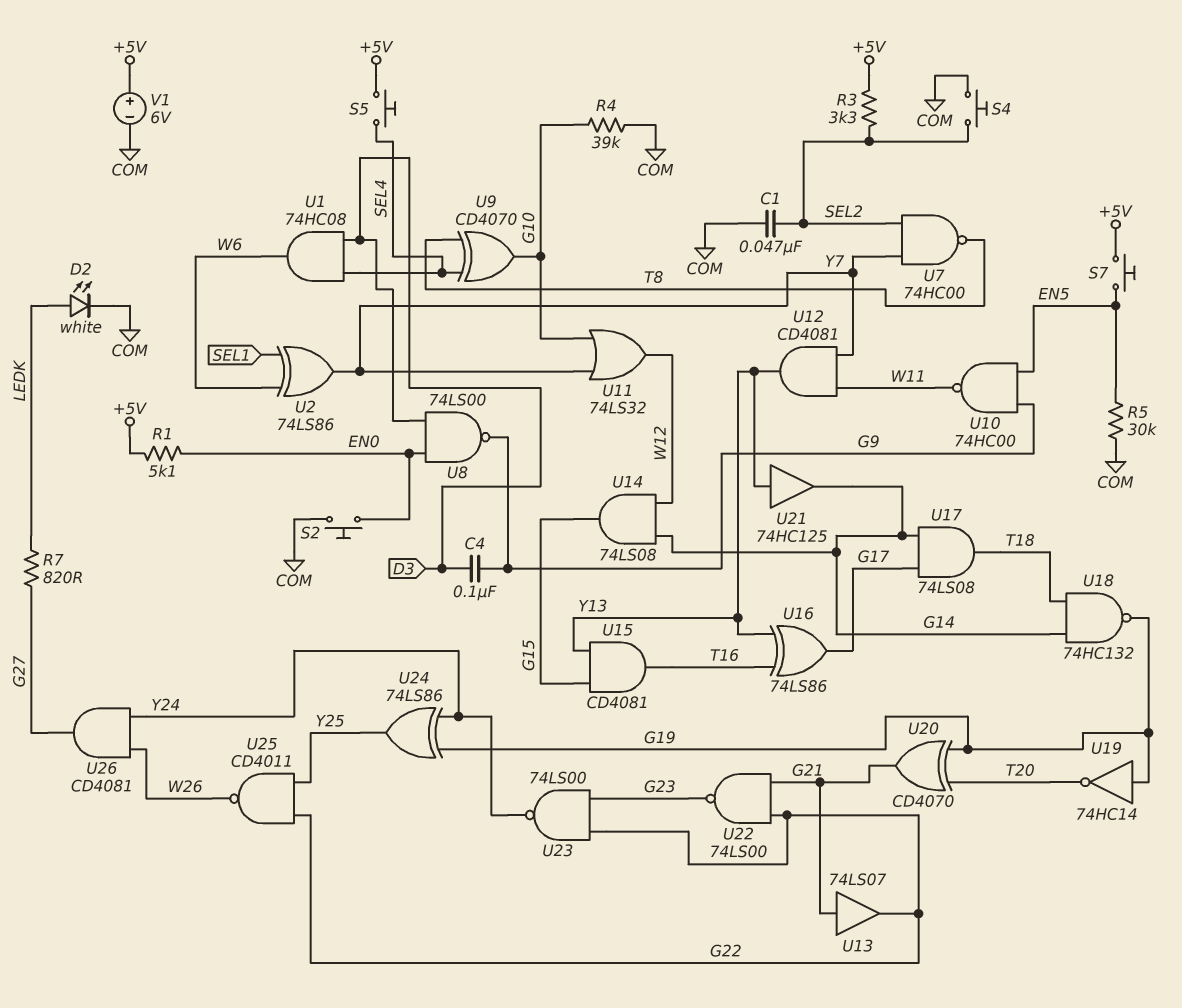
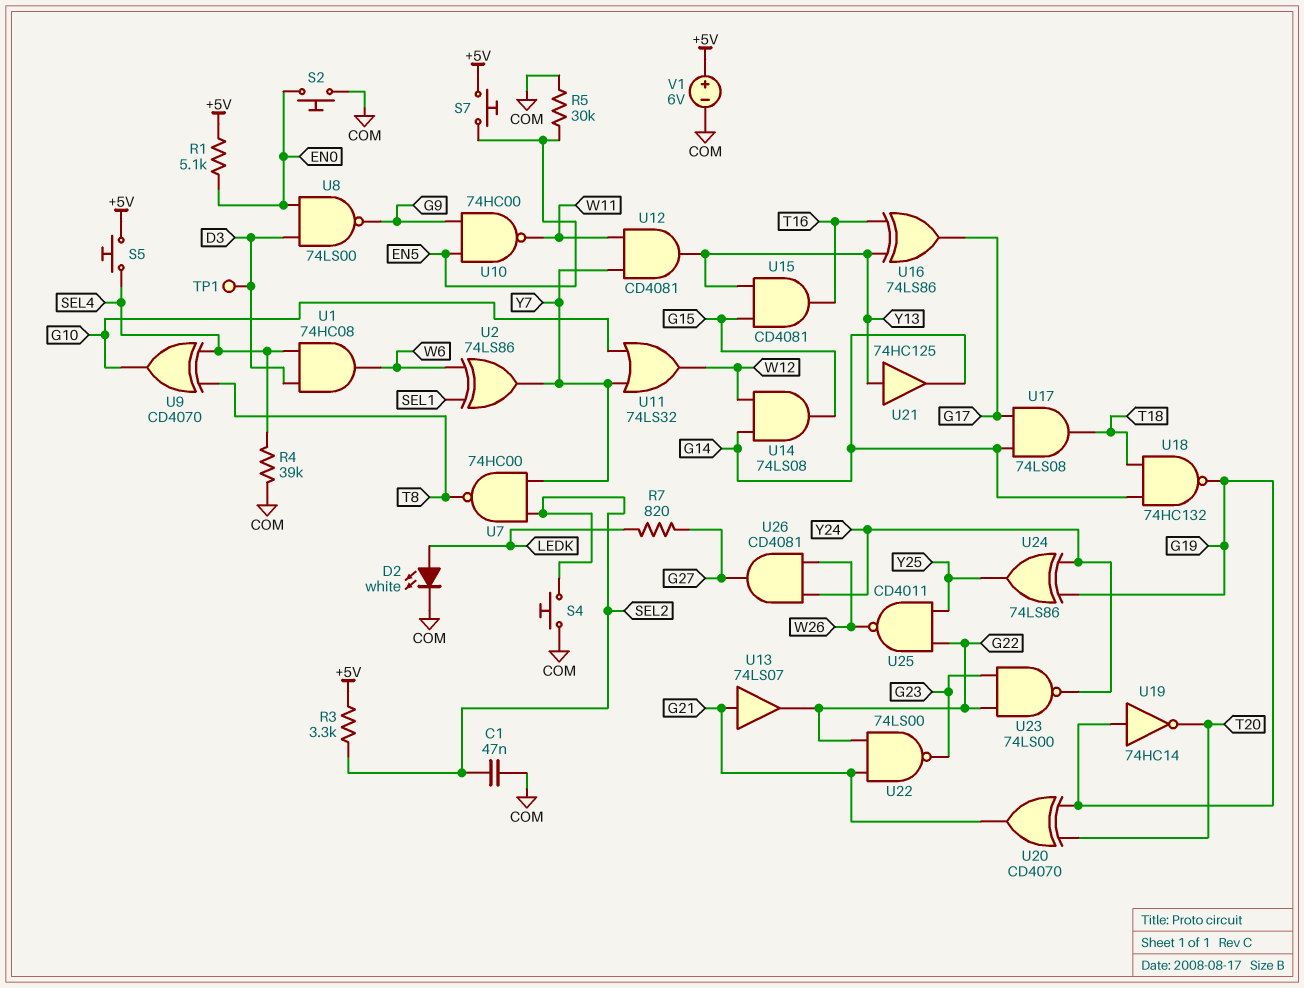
C4: 100nF (D3, G9) -> none
R4: 39k (COM, G10) -> 39k (COM, SEL4)
TP1: none -> test point (D3)

